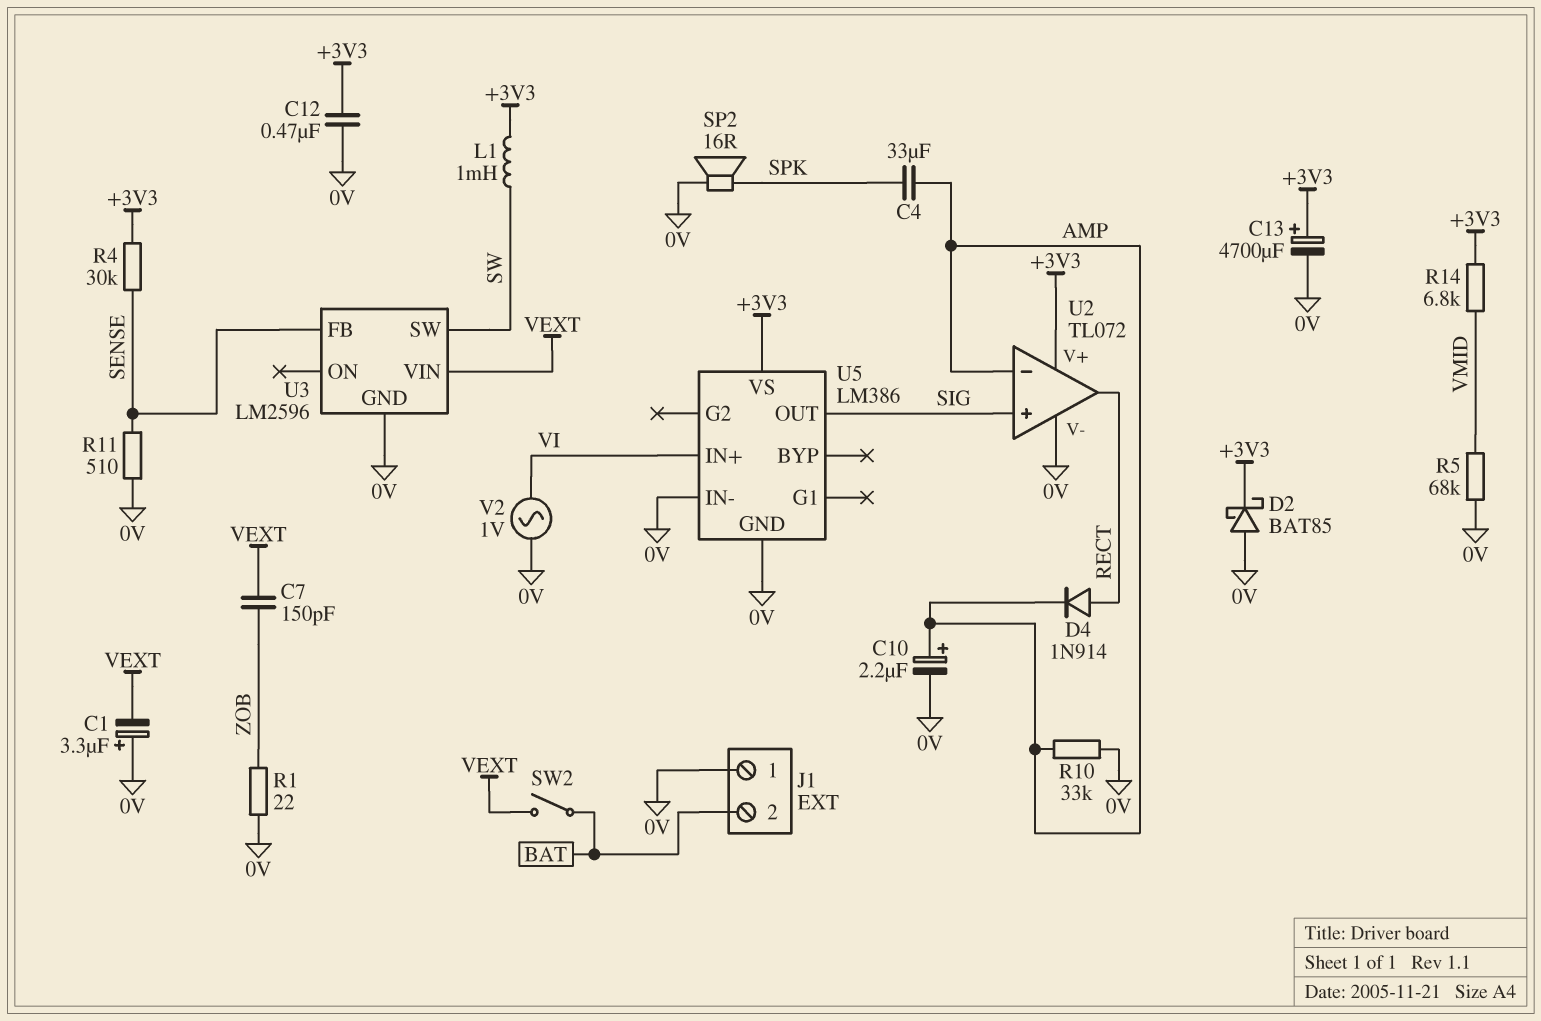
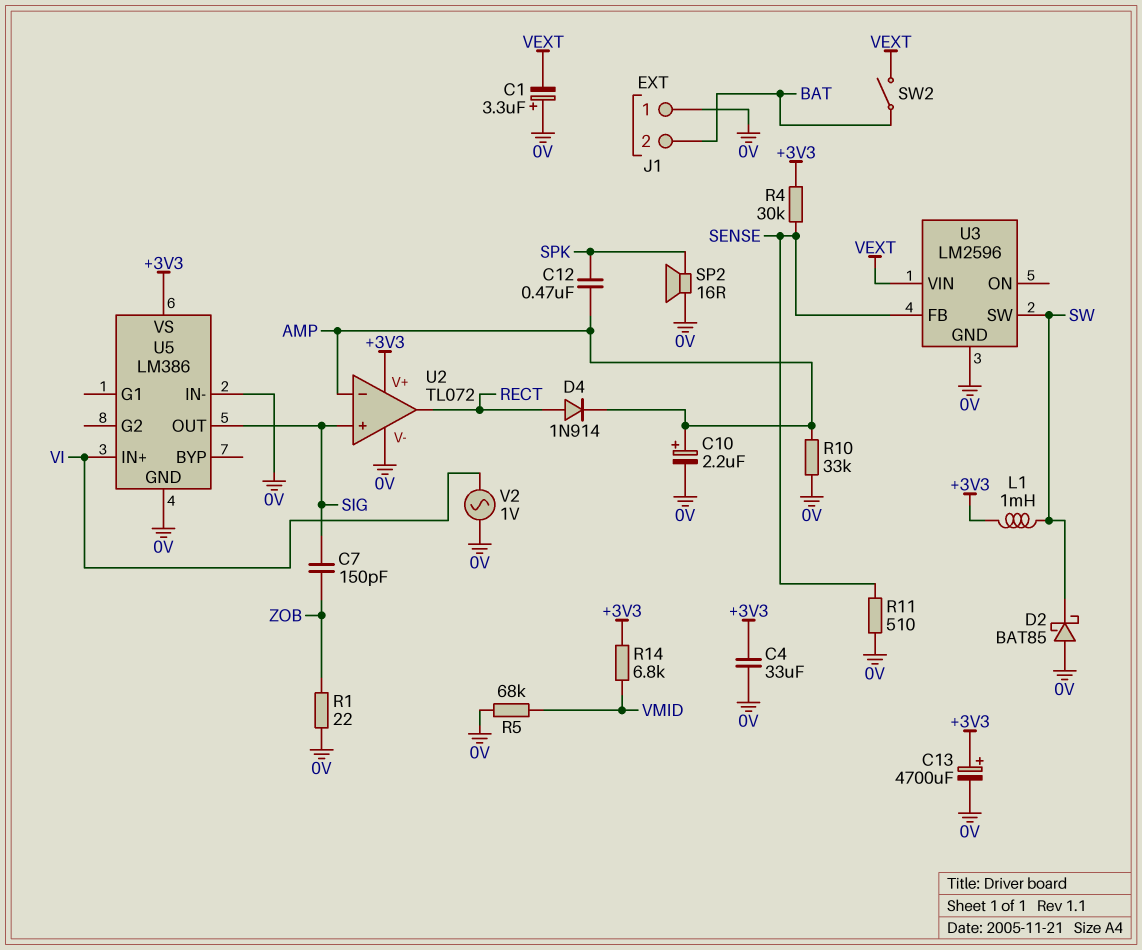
C4: 33uF (AMP, SPK) -> 33uF (+3V3, 0V)
C7: 150pF (VEXT, ZOB) -> 150pF (SIG, ZOB)
C12: 470nF (+3V3, 0V) -> 470nF (AMP, SPK)
D2: schottky BAT85 (A 0V, K +3V3) -> schottky BAT85 (A 0V, K SW)

